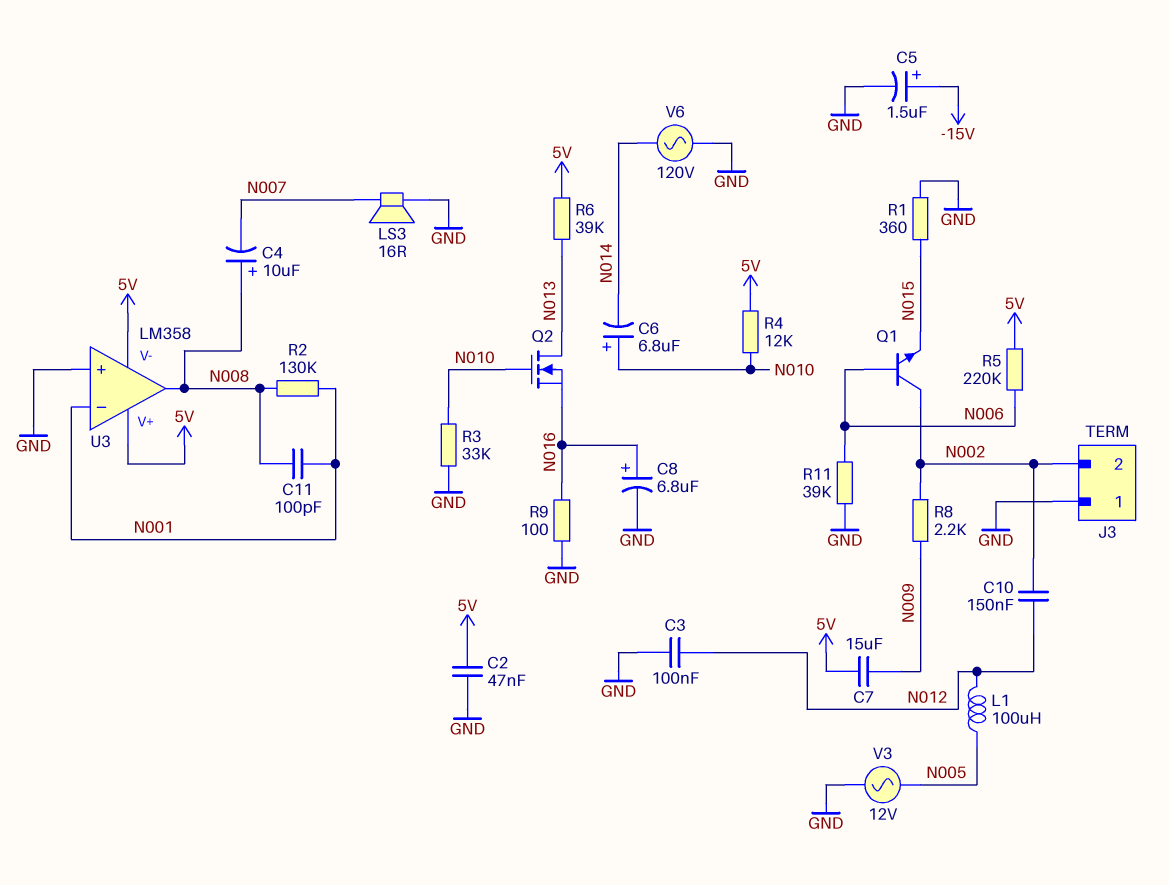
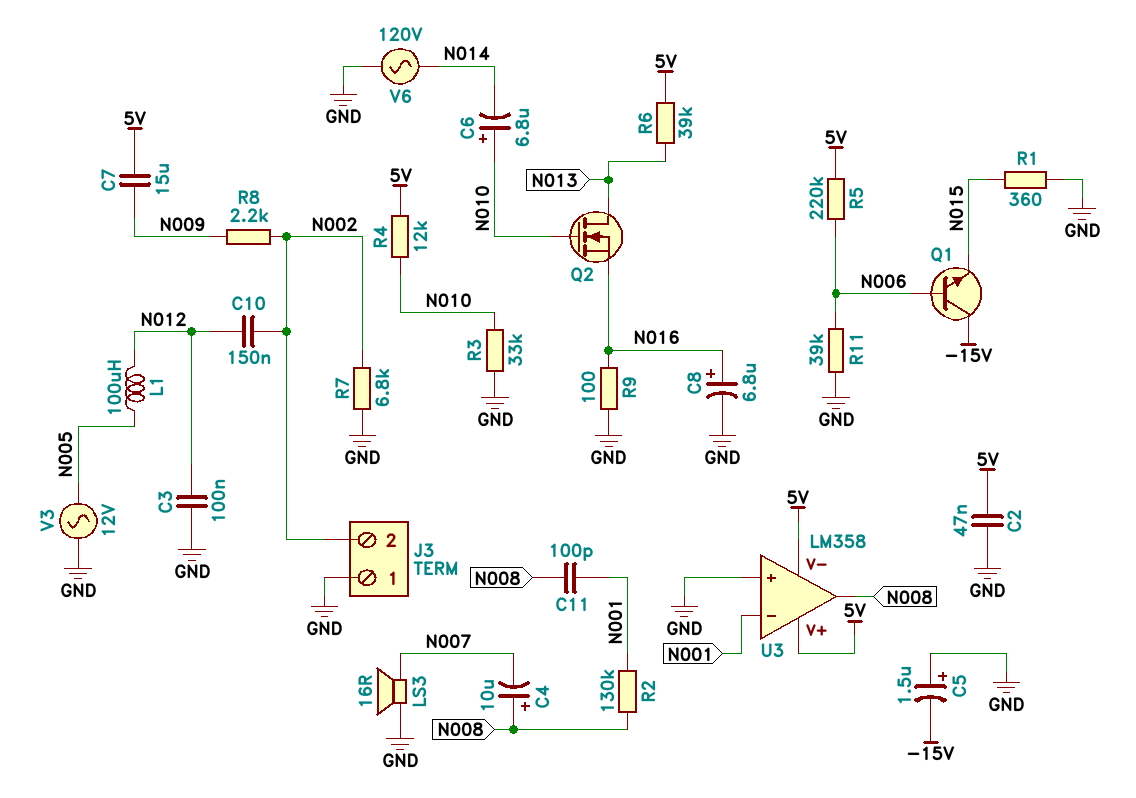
C5: 1.5uF (plus -15V, minus GND) -> 1.5uF (plus GND, minus -15V)
Q1: NPN (B N006, C N002, E N015) -> NPN (B N006, C -15V, E N015)
R7: none -> 6.8k (GND, N002)

